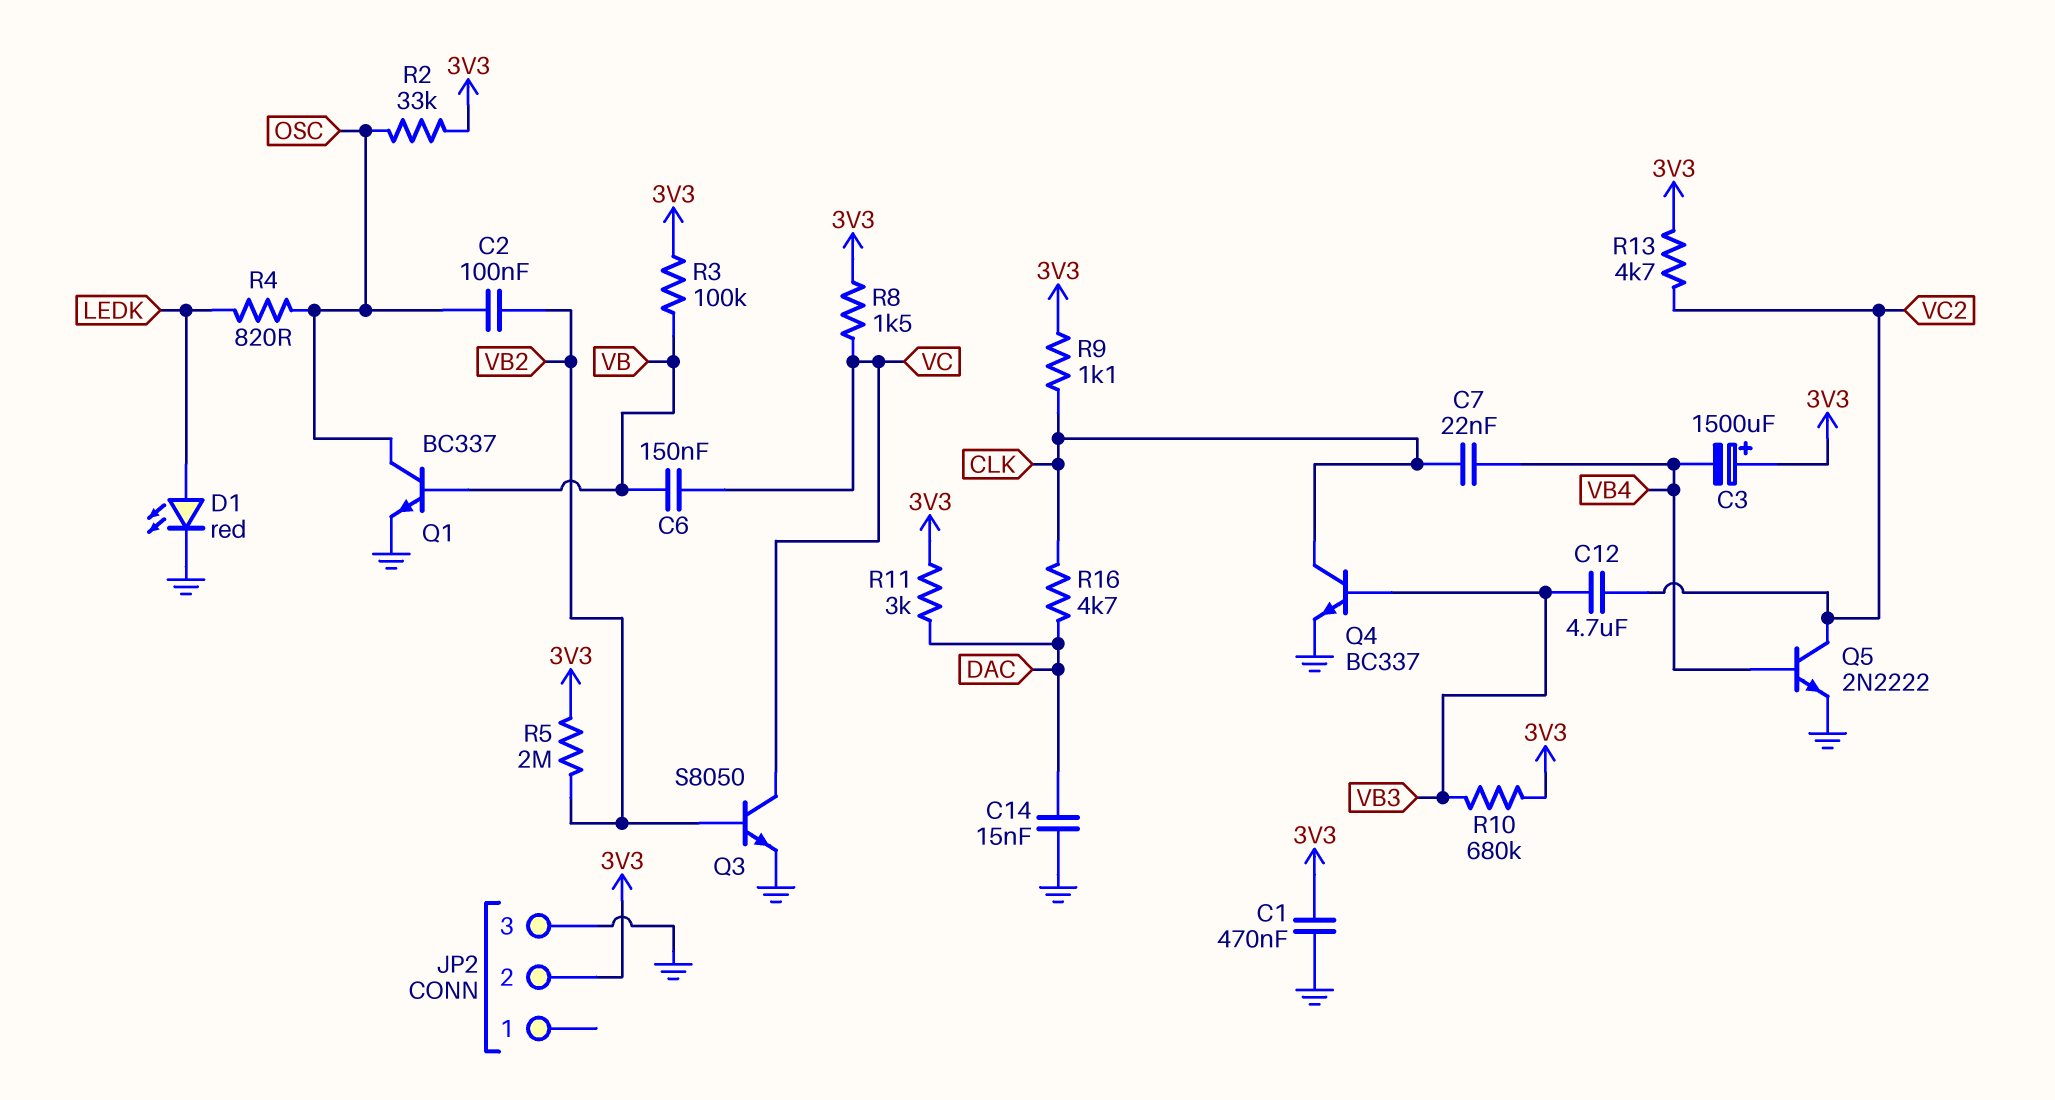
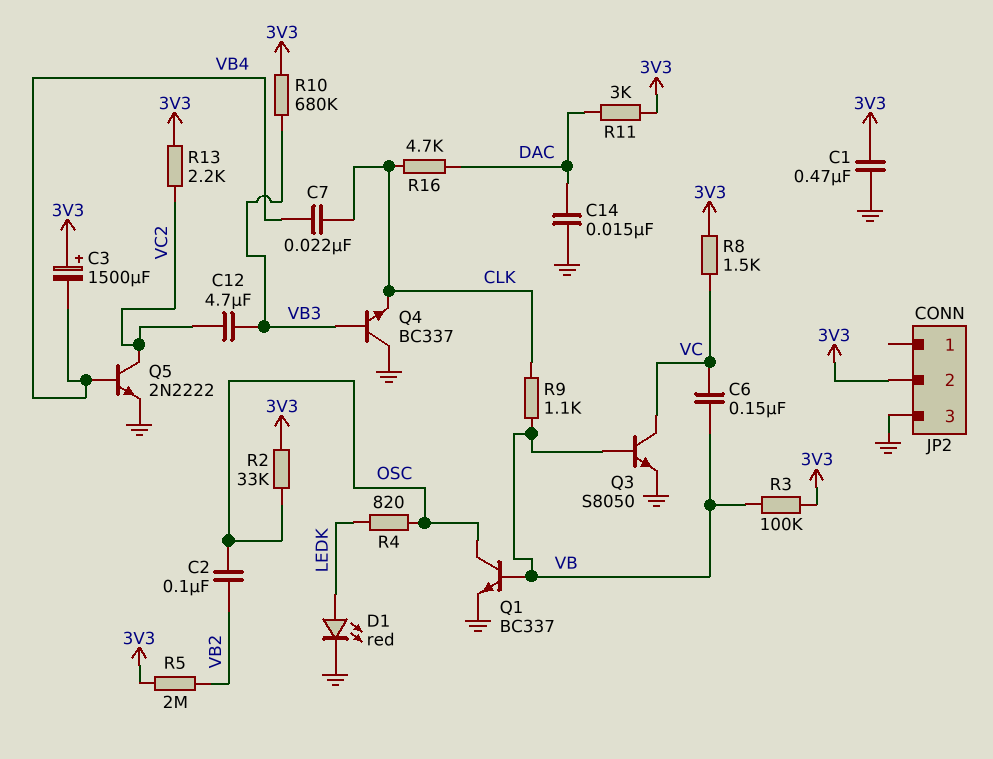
Q3: NPN S8050 (B VB2, C VC, E GND) -> NPN S8050 (B VB, C VC, E GND)
Q4: NPN BC337 (B VB3, C CLK, E GND) -> NPN BC337 (B VB3, C GND, E CLK)
R9: 1.1k (3V3, CLK) -> 1.1k (CLK, VB)
R13: 4.7k (3V3, VC2) -> 2.2k (3V3, VC2)

